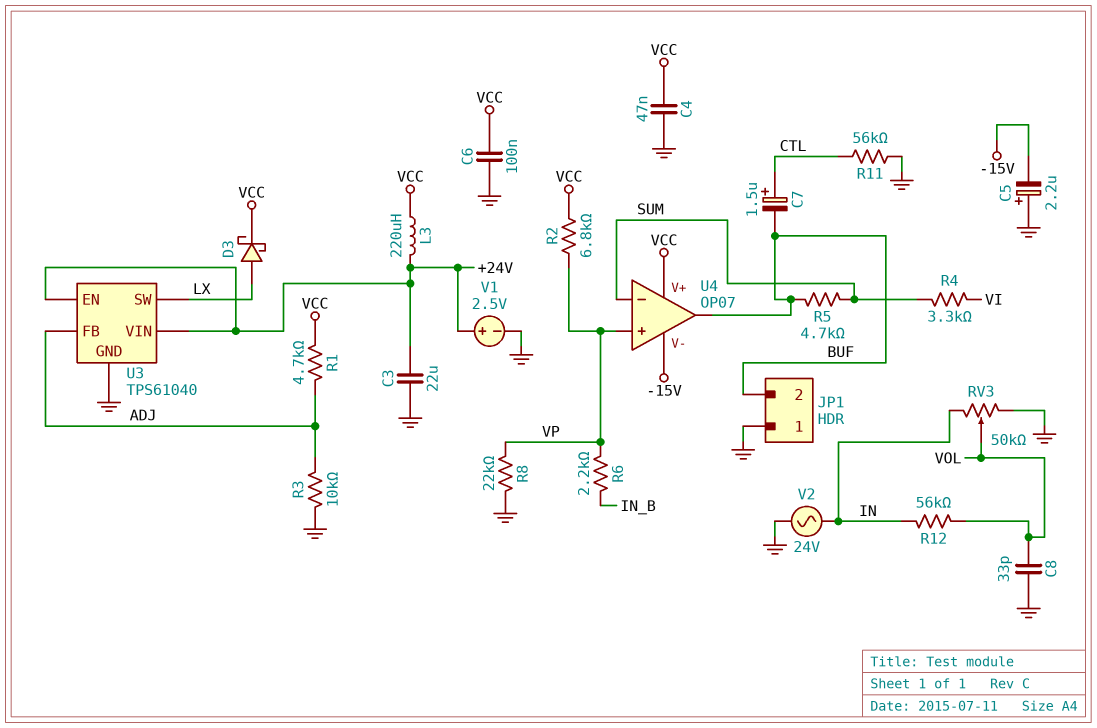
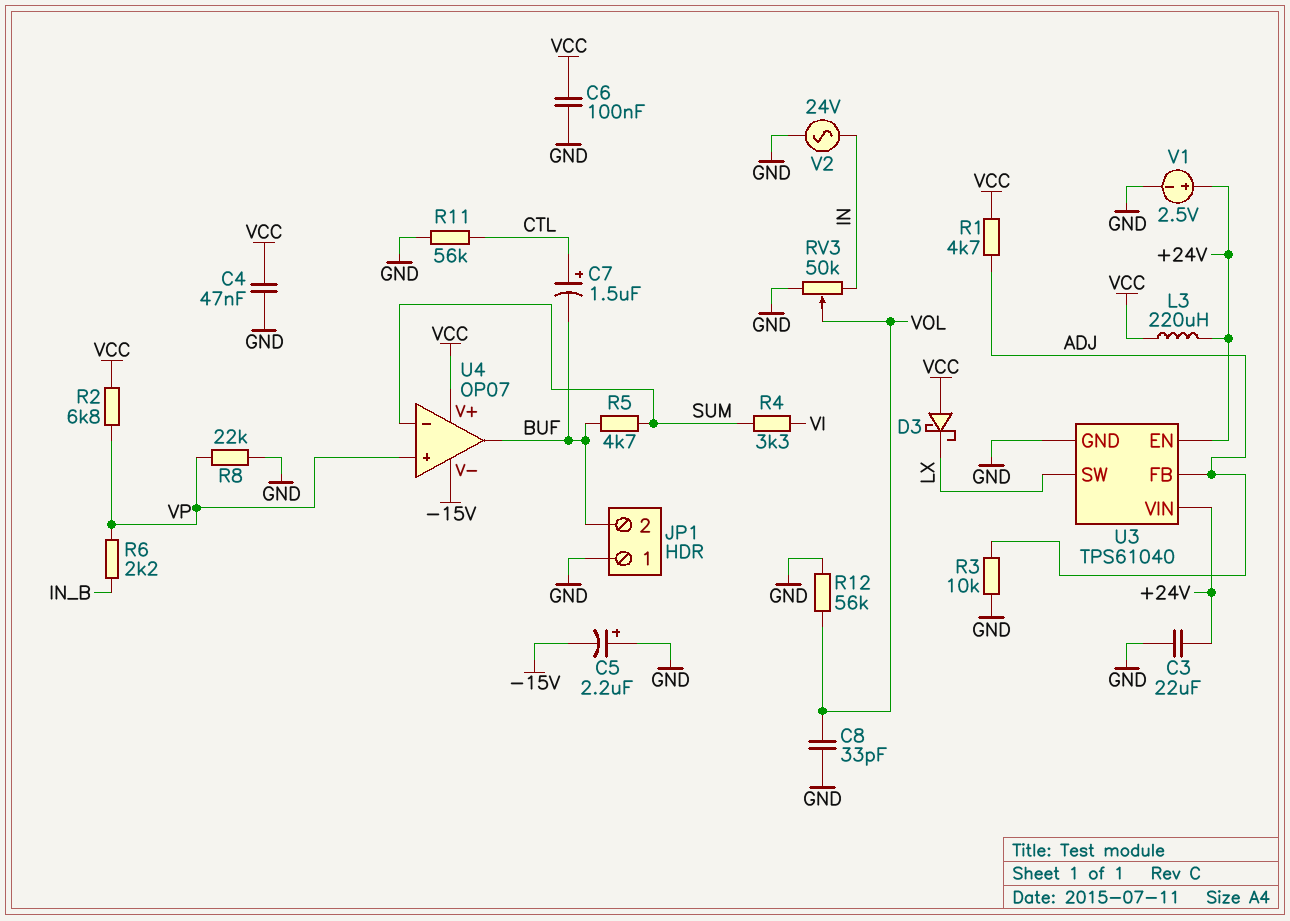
D3: schottky (A LX, K VCC) -> schottky (A VCC, K LX)
R12: 56k (IN, VOL) -> 56k (GND, VOL)

